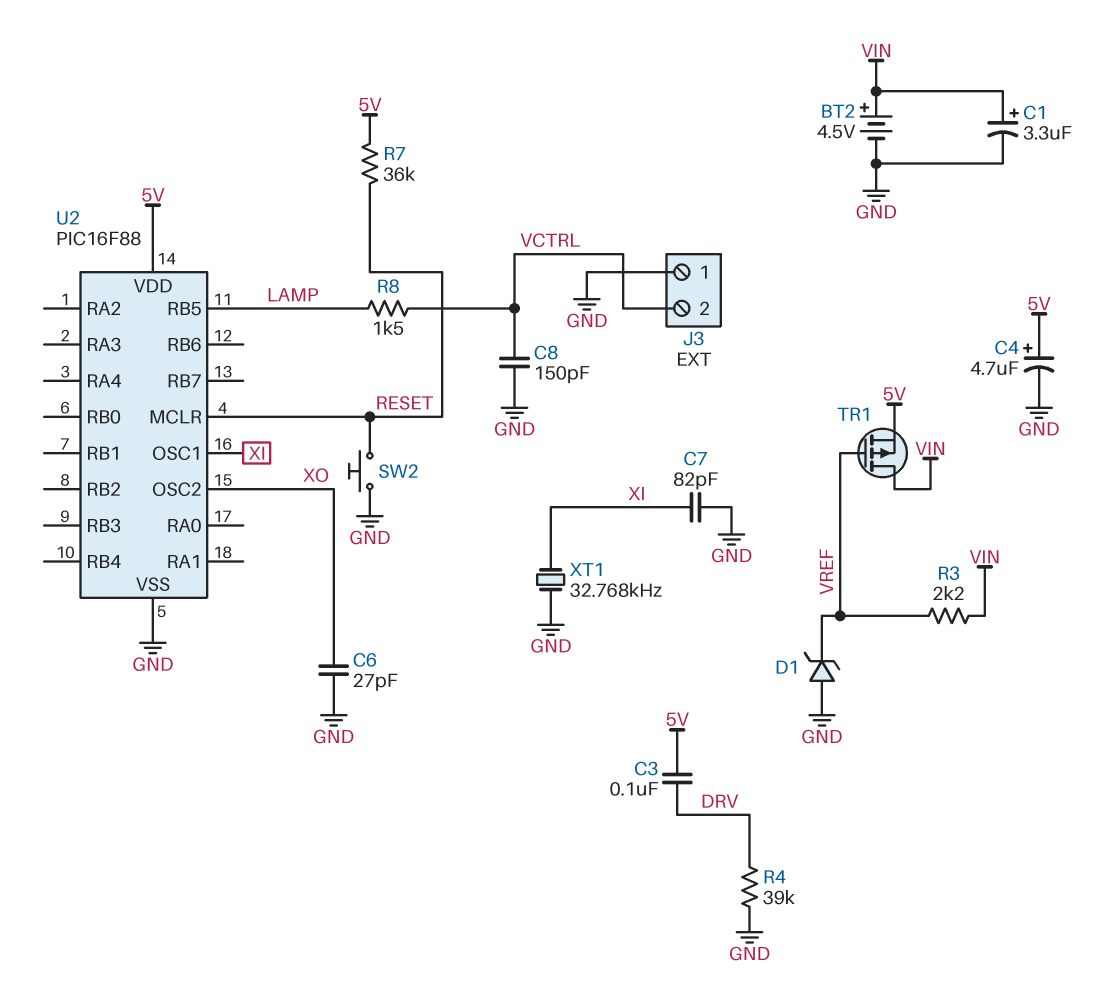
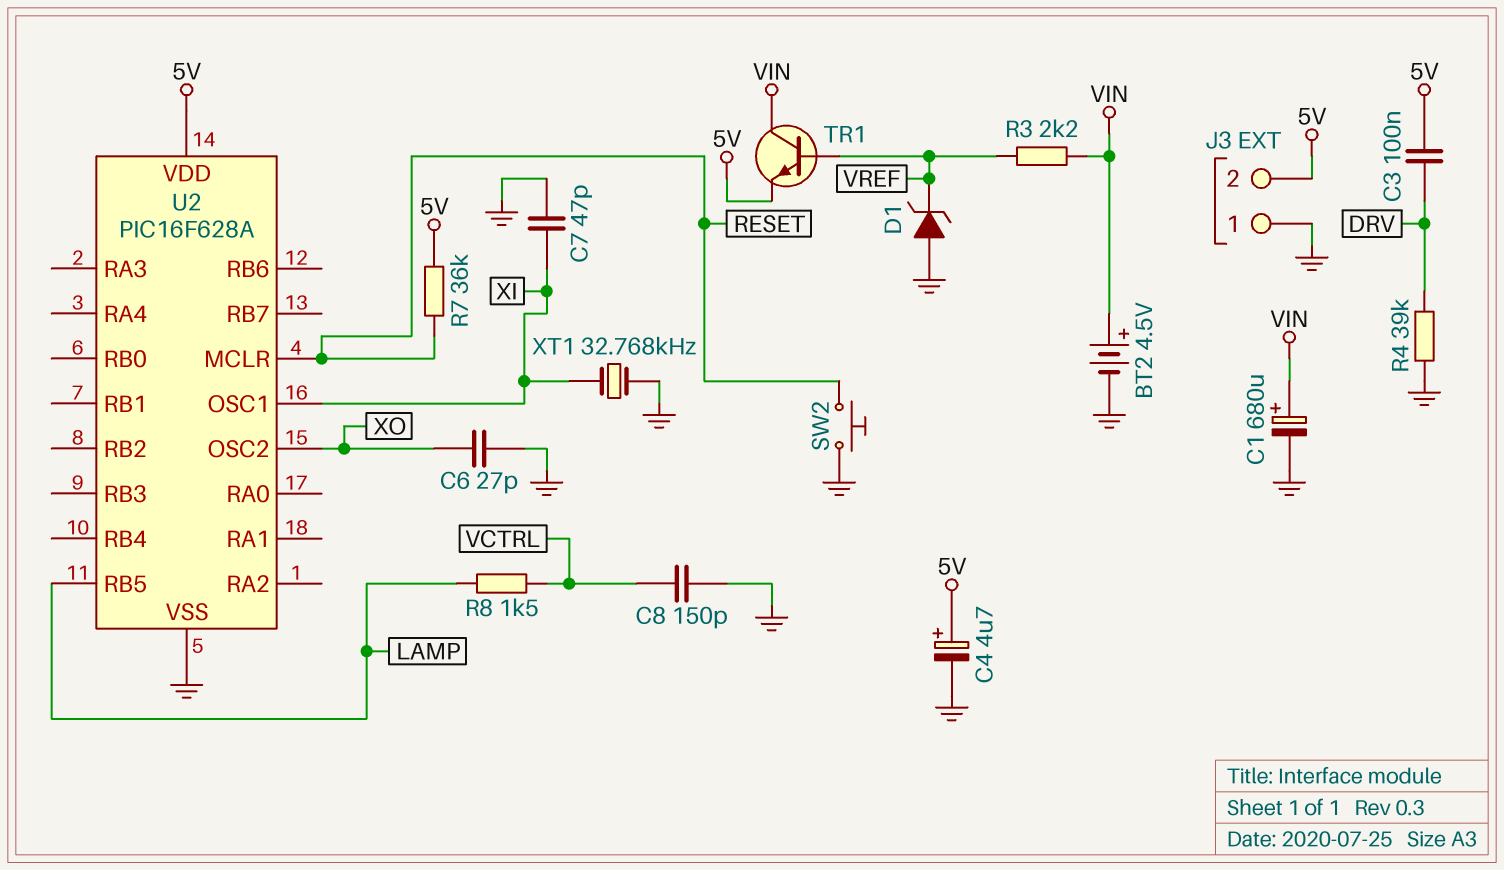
C1: 3.3uF (plus VIN, minus GND) -> 680uF (plus VIN, minus GND)
C7: 82pF (GND, XI) -> 47pF (GND, XI)
J3 pin 2: VCTRL -> 5V
TR1: PMOS (G VREF, D VIN, S 5V) -> NPN (B VREF, C VIN, E 5V)
U2: PIC16F88 -> PIC16F628A

